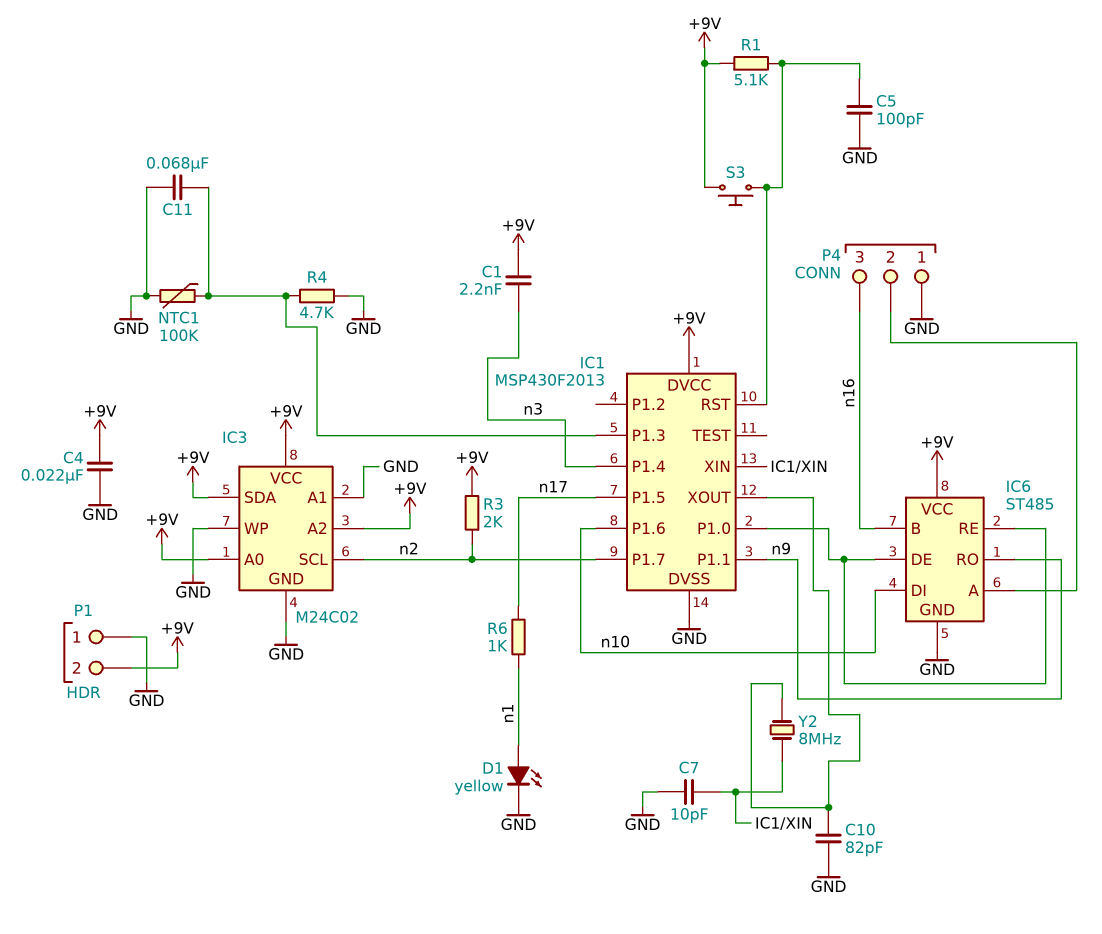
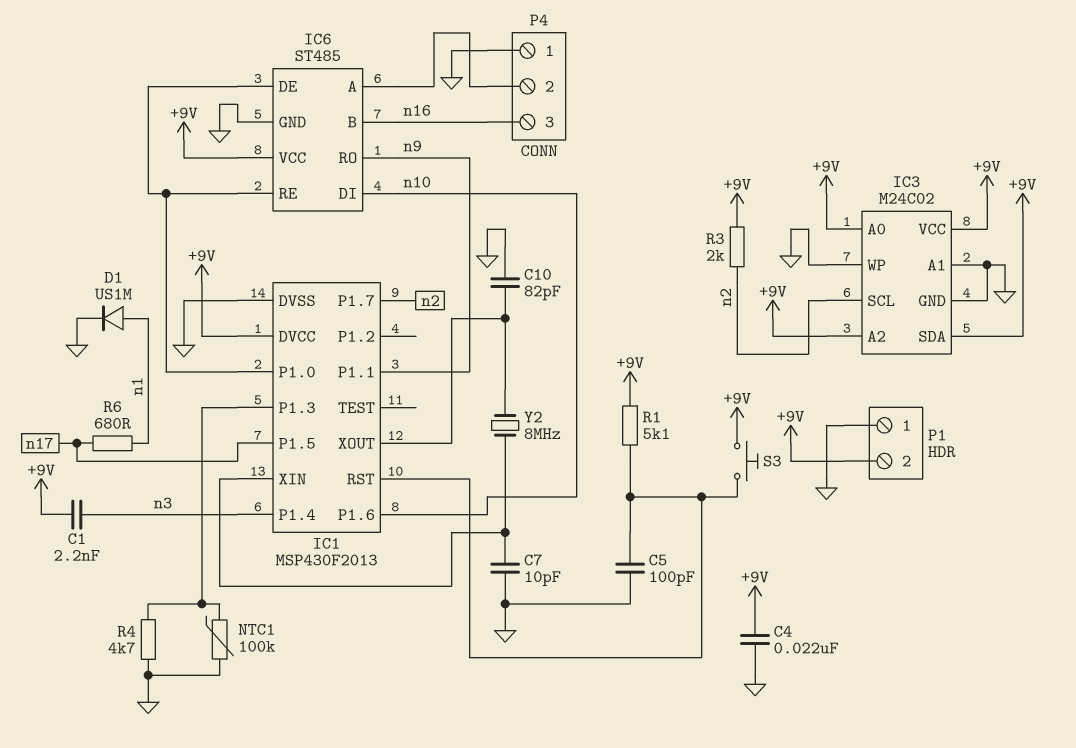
C11: 68nF (GND, IC1/P1.3) -> none
D1: LED yellow (A n1, K GND) -> diode US1M (A n1, K GND)
R6: 1k (n1, n17) -> 680 (n1, n17)

